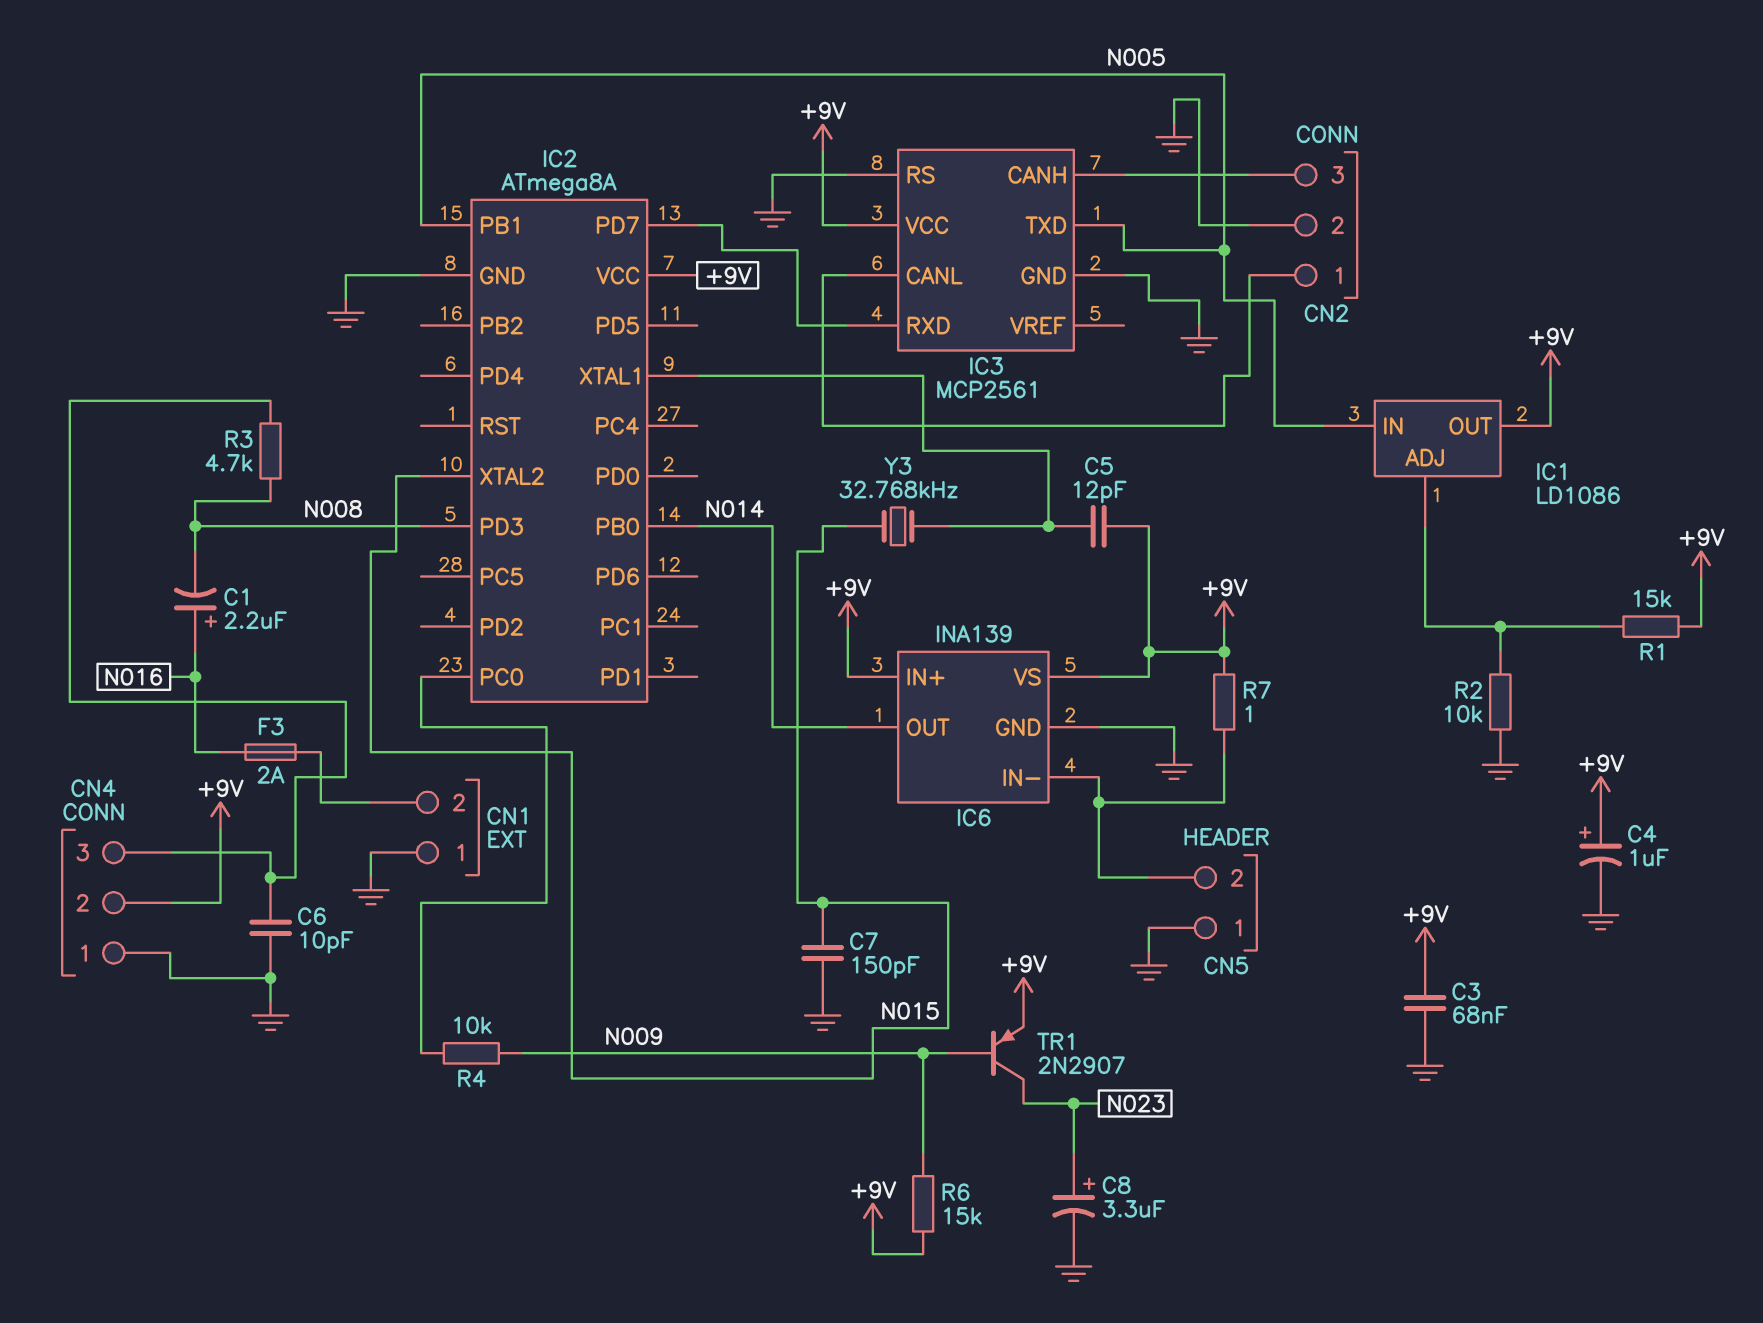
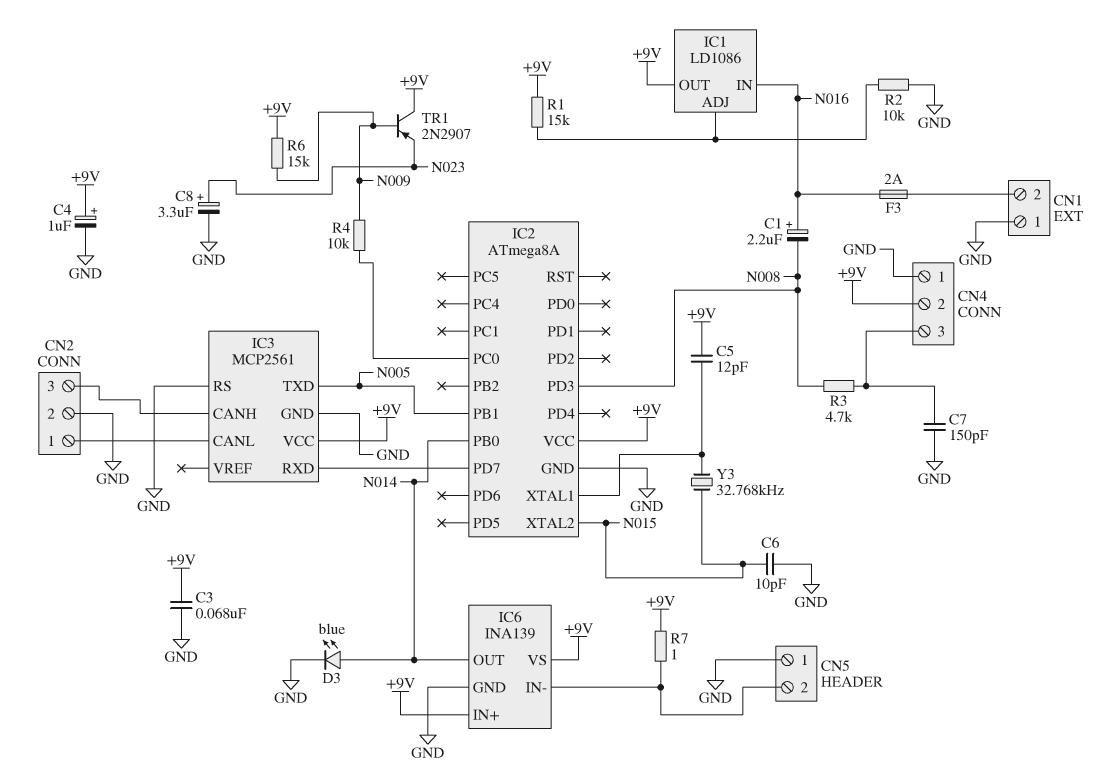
C6: 10pF (CN4/3, GND) -> 10pF (GND, N015)
C7: 150pF (GND, N015) -> 150pF (CN4/3, GND)
D3: none -> LED blue (A N014, K GND)
IC1 pin IN: N005 -> N016
TR1: PNP 2N2907 (B N009, C N023, E +9V) -> PNP 2N2907 (B N009, C +9V, E N023)

